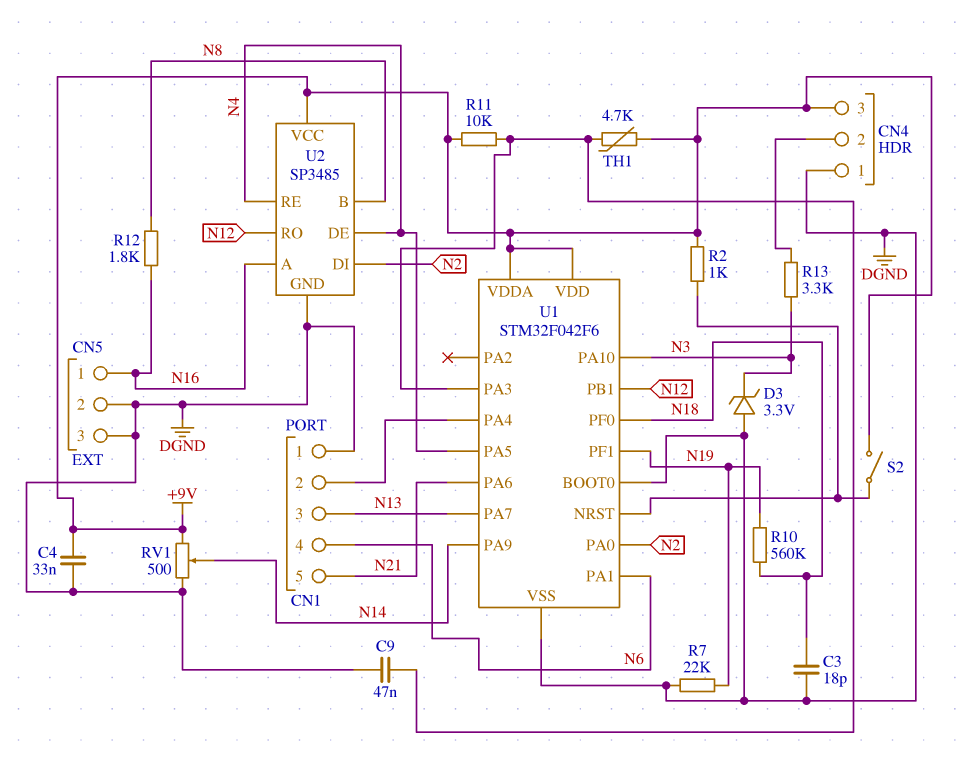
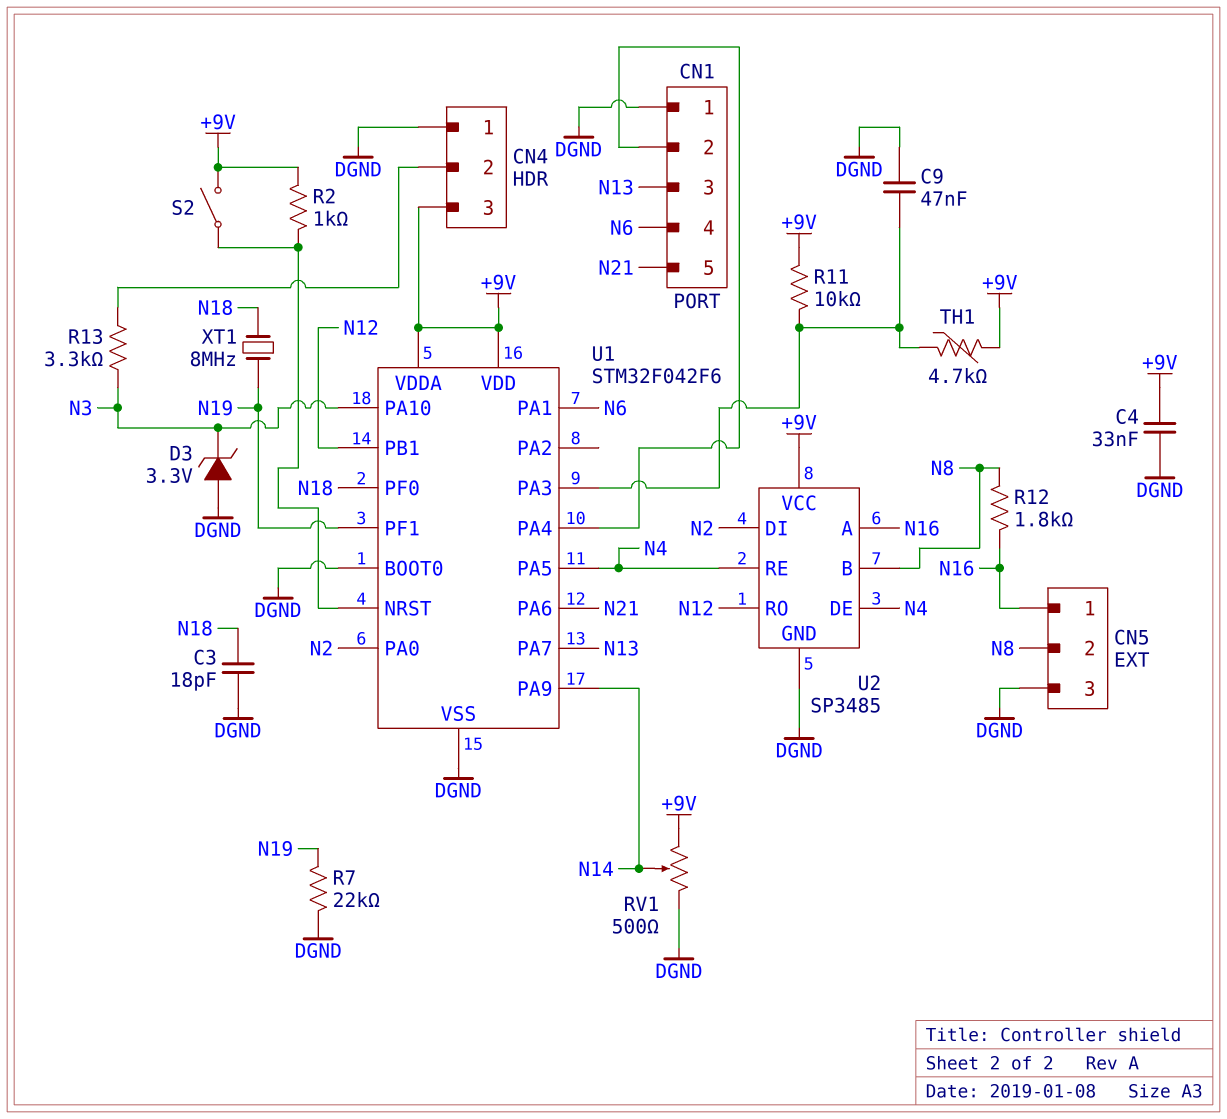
CN5 pin 2: DGND -> N8
R10: 560k (N18, N19) -> none
XT1: none -> 8MHz (N18, N19)

